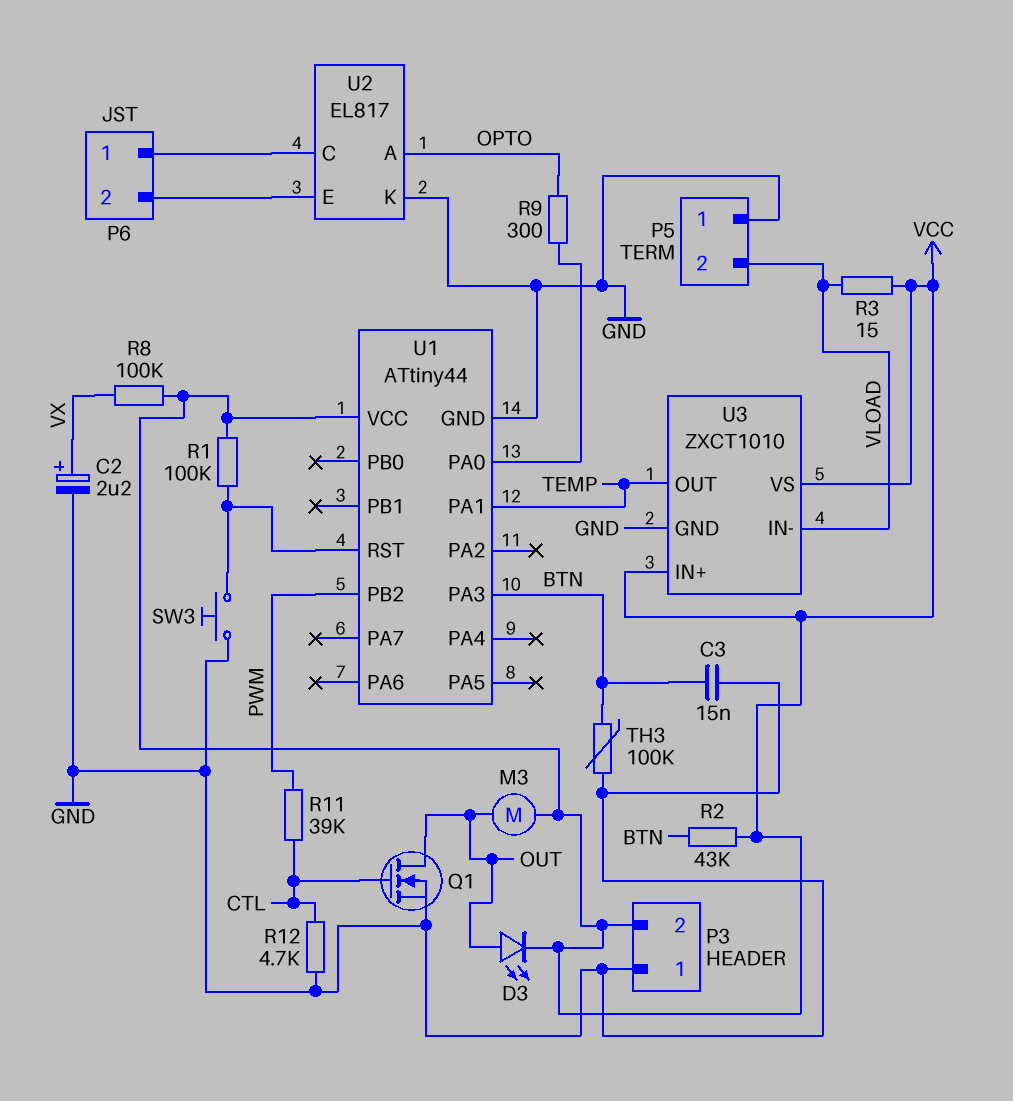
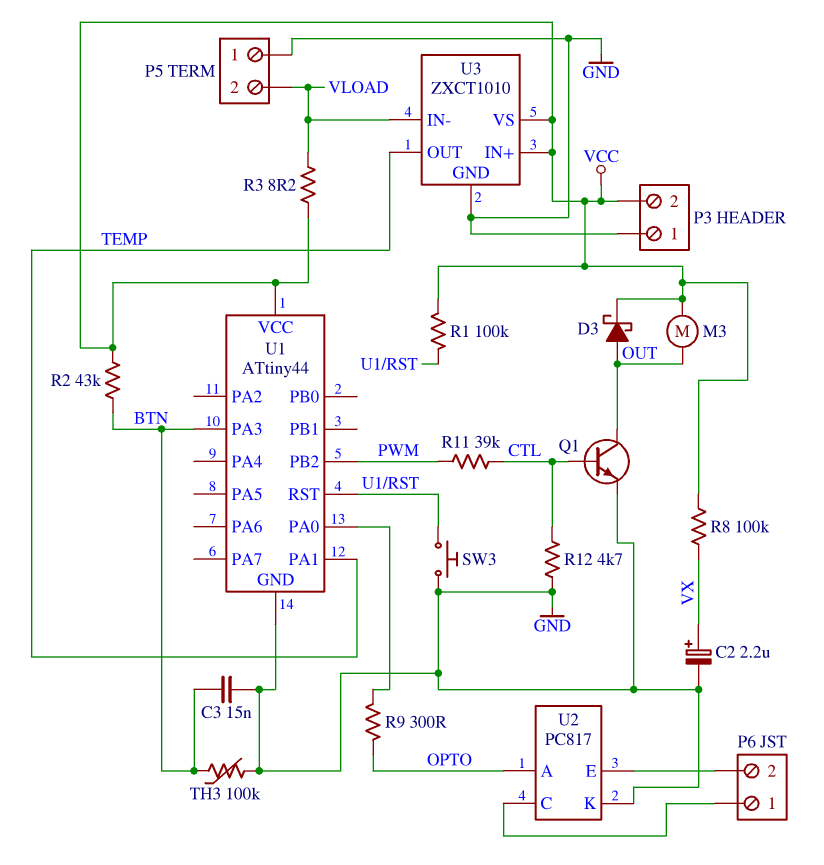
D3: LED (A OUT, K VCC) -> schottky (A OUT, K VCC)
Q1: NMOS (G CTL, D OUT, S GND) -> NPN (B CTL, C OUT, E GND)
R3: 15 (VCC, VLOAD) -> 8.2 (VCC, VLOAD)
U2: EL817 -> PC817

